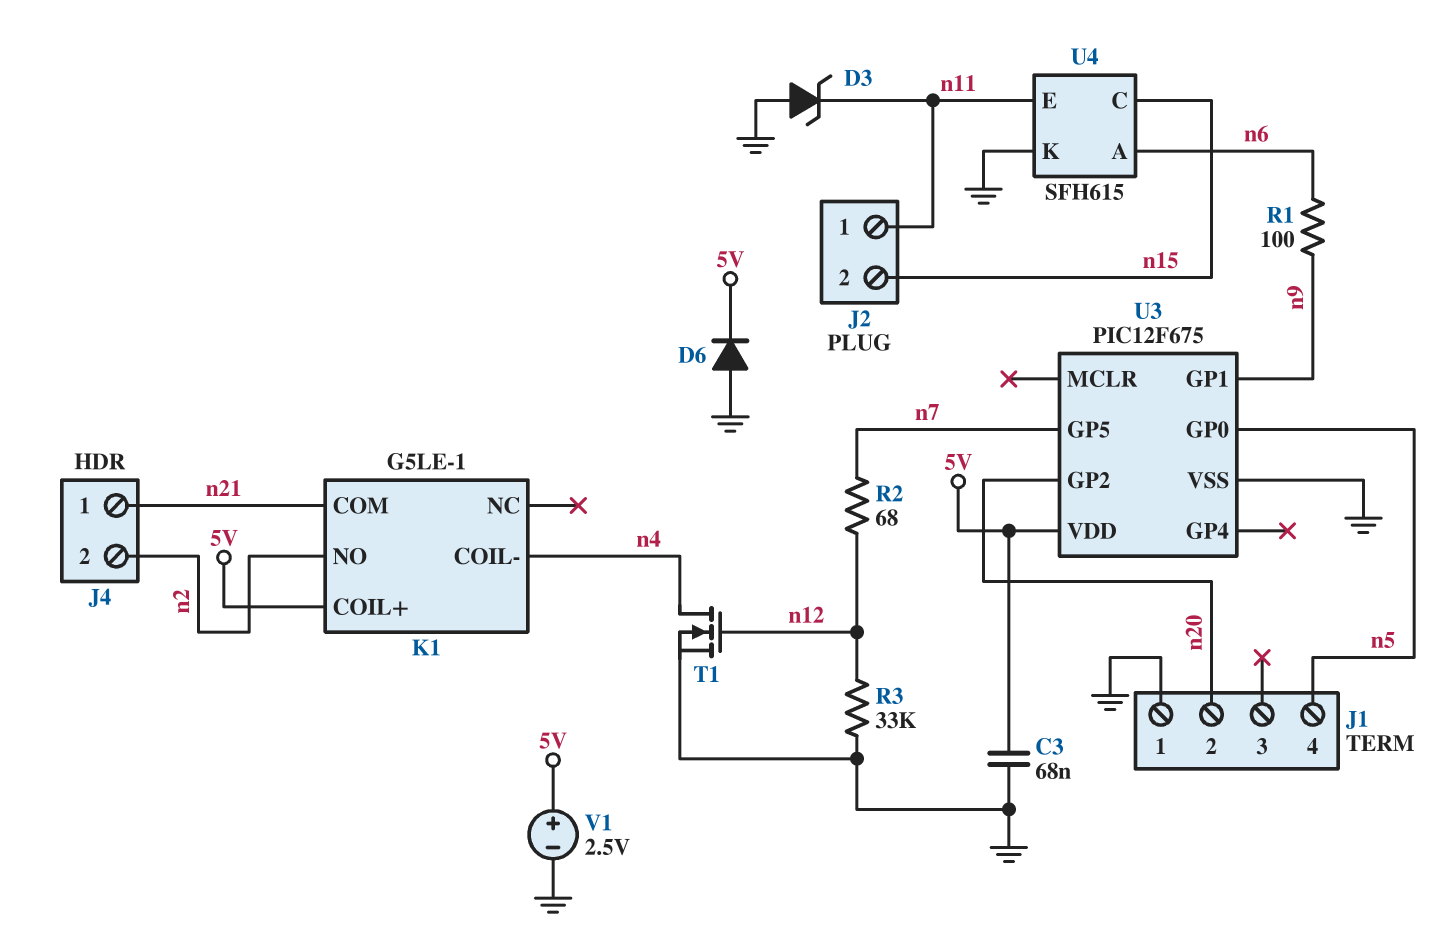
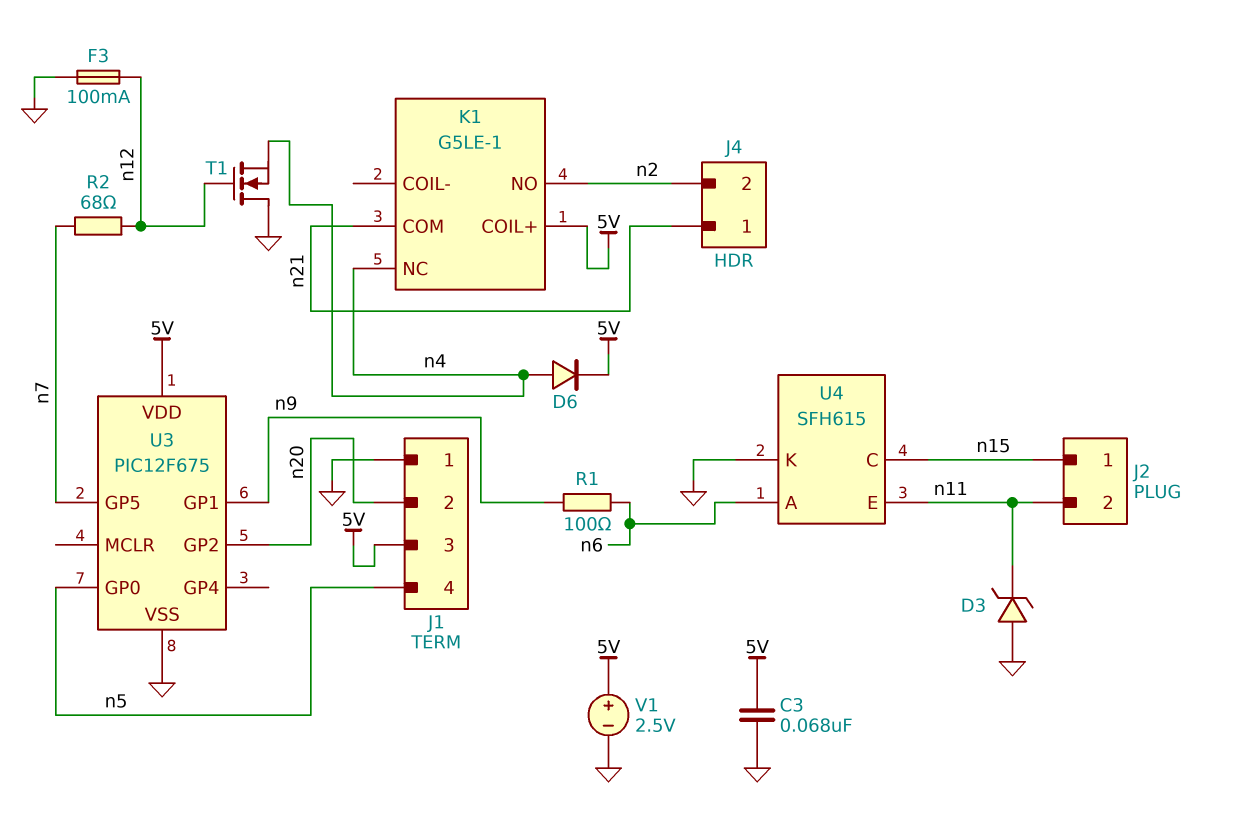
D6: diode (A GND, K 5V) -> diode (A n4, K 5V)
F3: none -> 100mA (GND, n12)
J1 pin 3: none -> 5V
J2 pin 1: n11 -> n15
J2 pin 2: n15 -> n11
K1 pin COIL-: n4 -> none
K1 pin NC: none -> n4
R3: 33k (GND, n12) -> none
T1: NMOS (G n12, D n4, S GND) -> NMOS (G n12, D GND, S n4)

